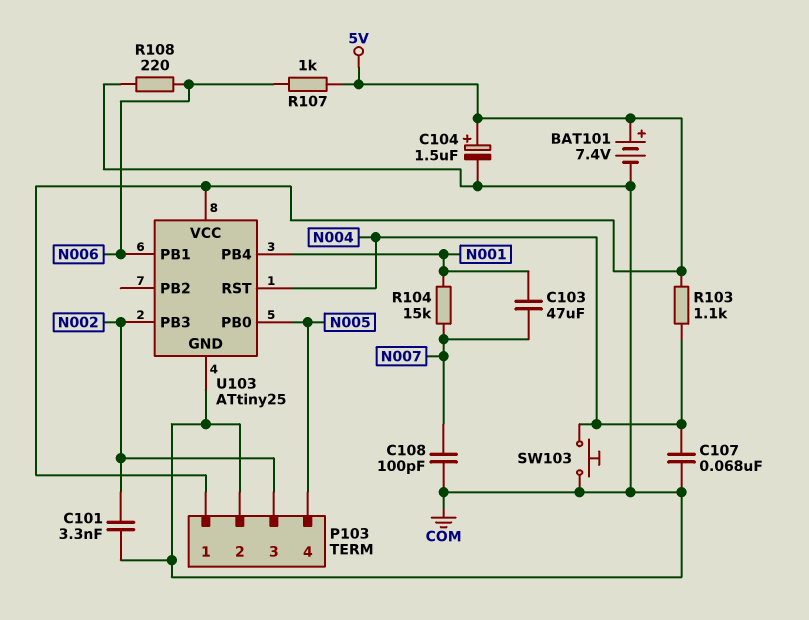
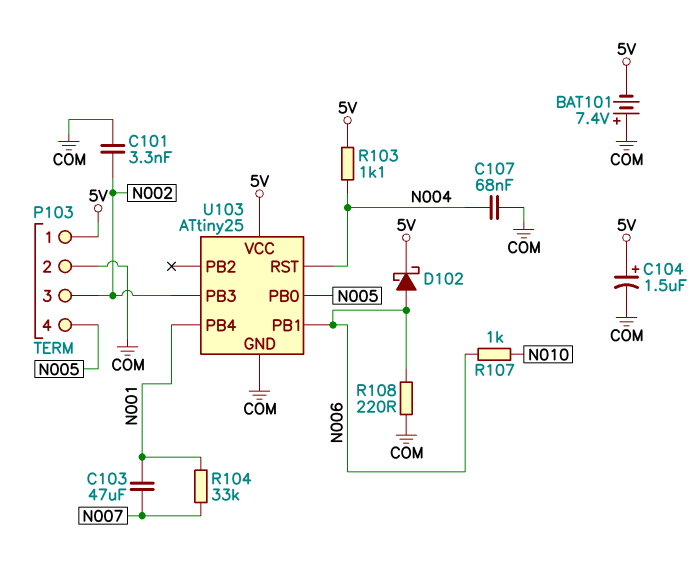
BAT101: 7.4V (plus 5V, minus COM) -> 7.4V (plus COM, minus 5V)
C108: 100pF (COM, N007) -> none
D102: none -> schottky (A N006, K 5V)
R104: 15k (N001, N007) -> 33k (N001, N007)
R107: 1k (5V, N006) -> 1k (N006, N010)
SW103: button (COM, N004) -> none

